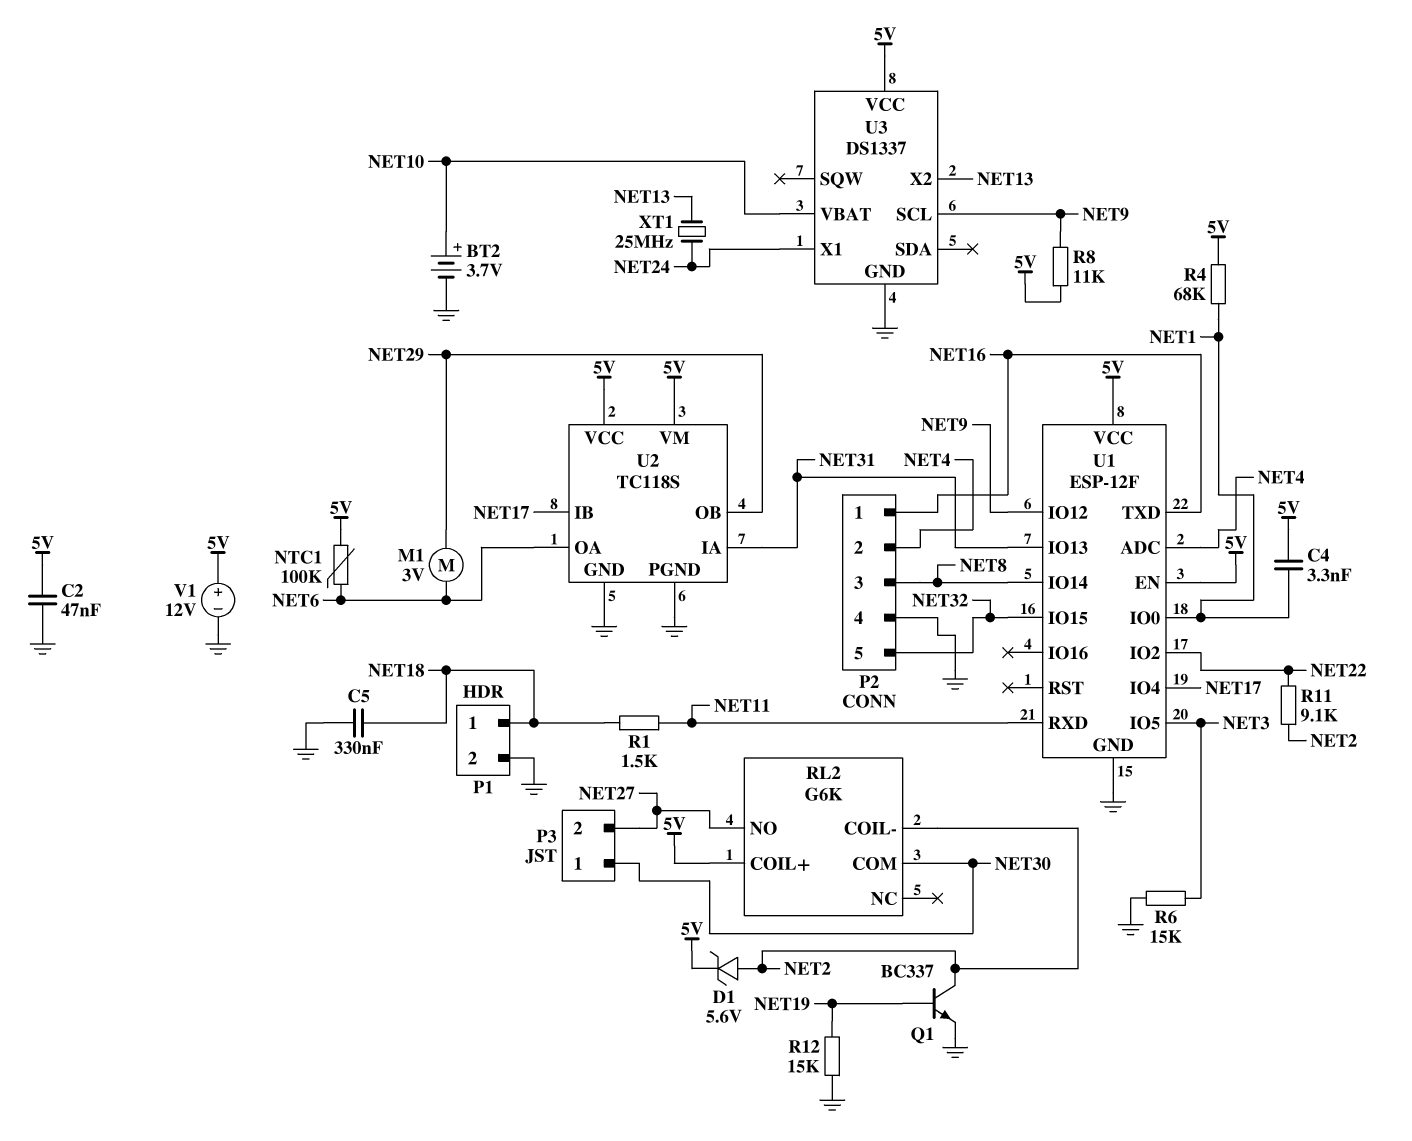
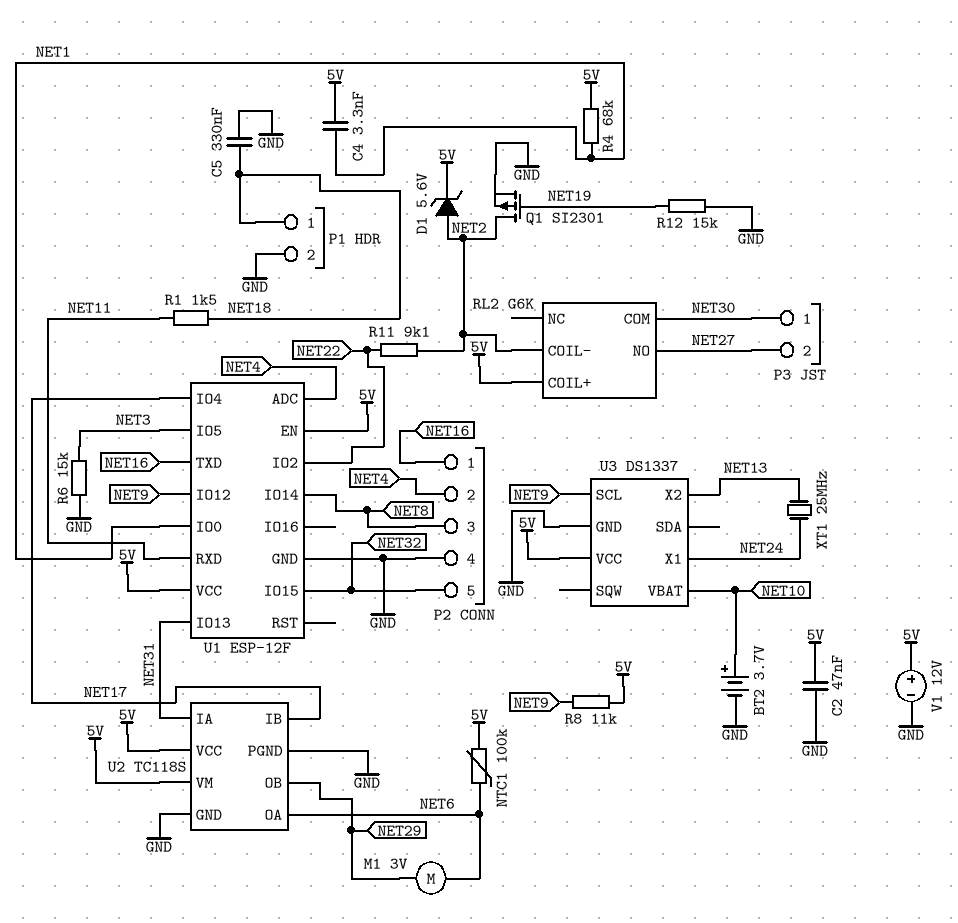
Q1: NPN BC337 (B NET19, C NET2, E GND) -> PMOS SI2301 (G NET19, D NET2, S GND)

